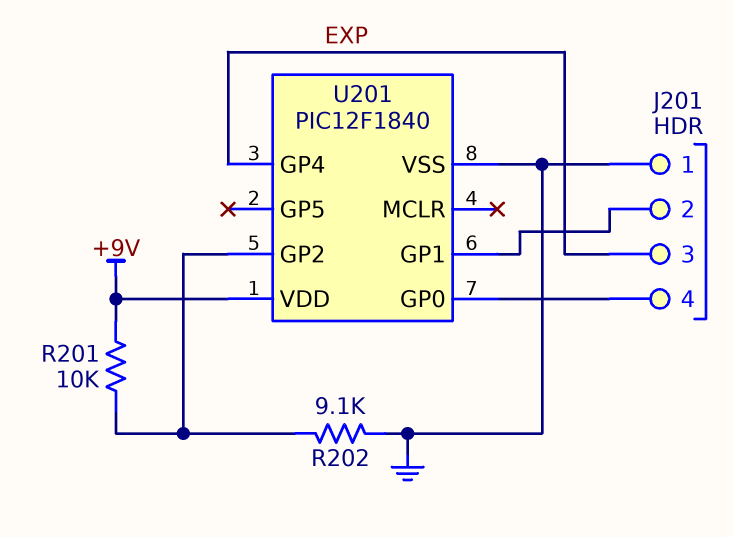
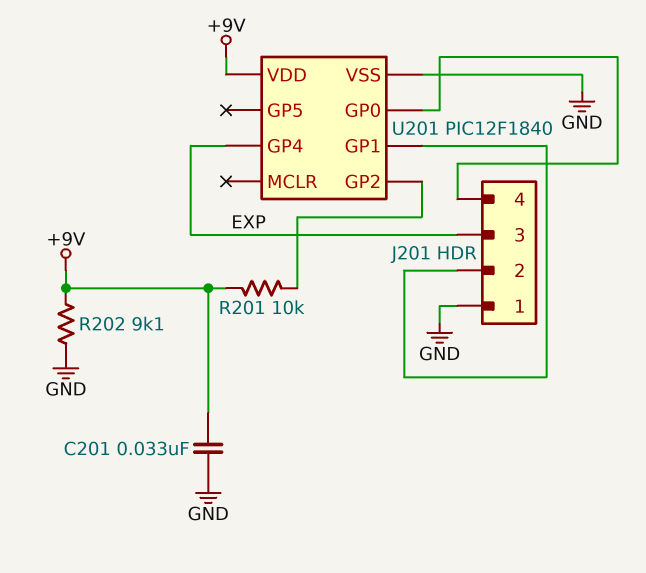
C201: none -> 33nF (+9V, GND)
R202: 9.1k (GND, U201/GP2) -> 9.1k (+9V, GND)

